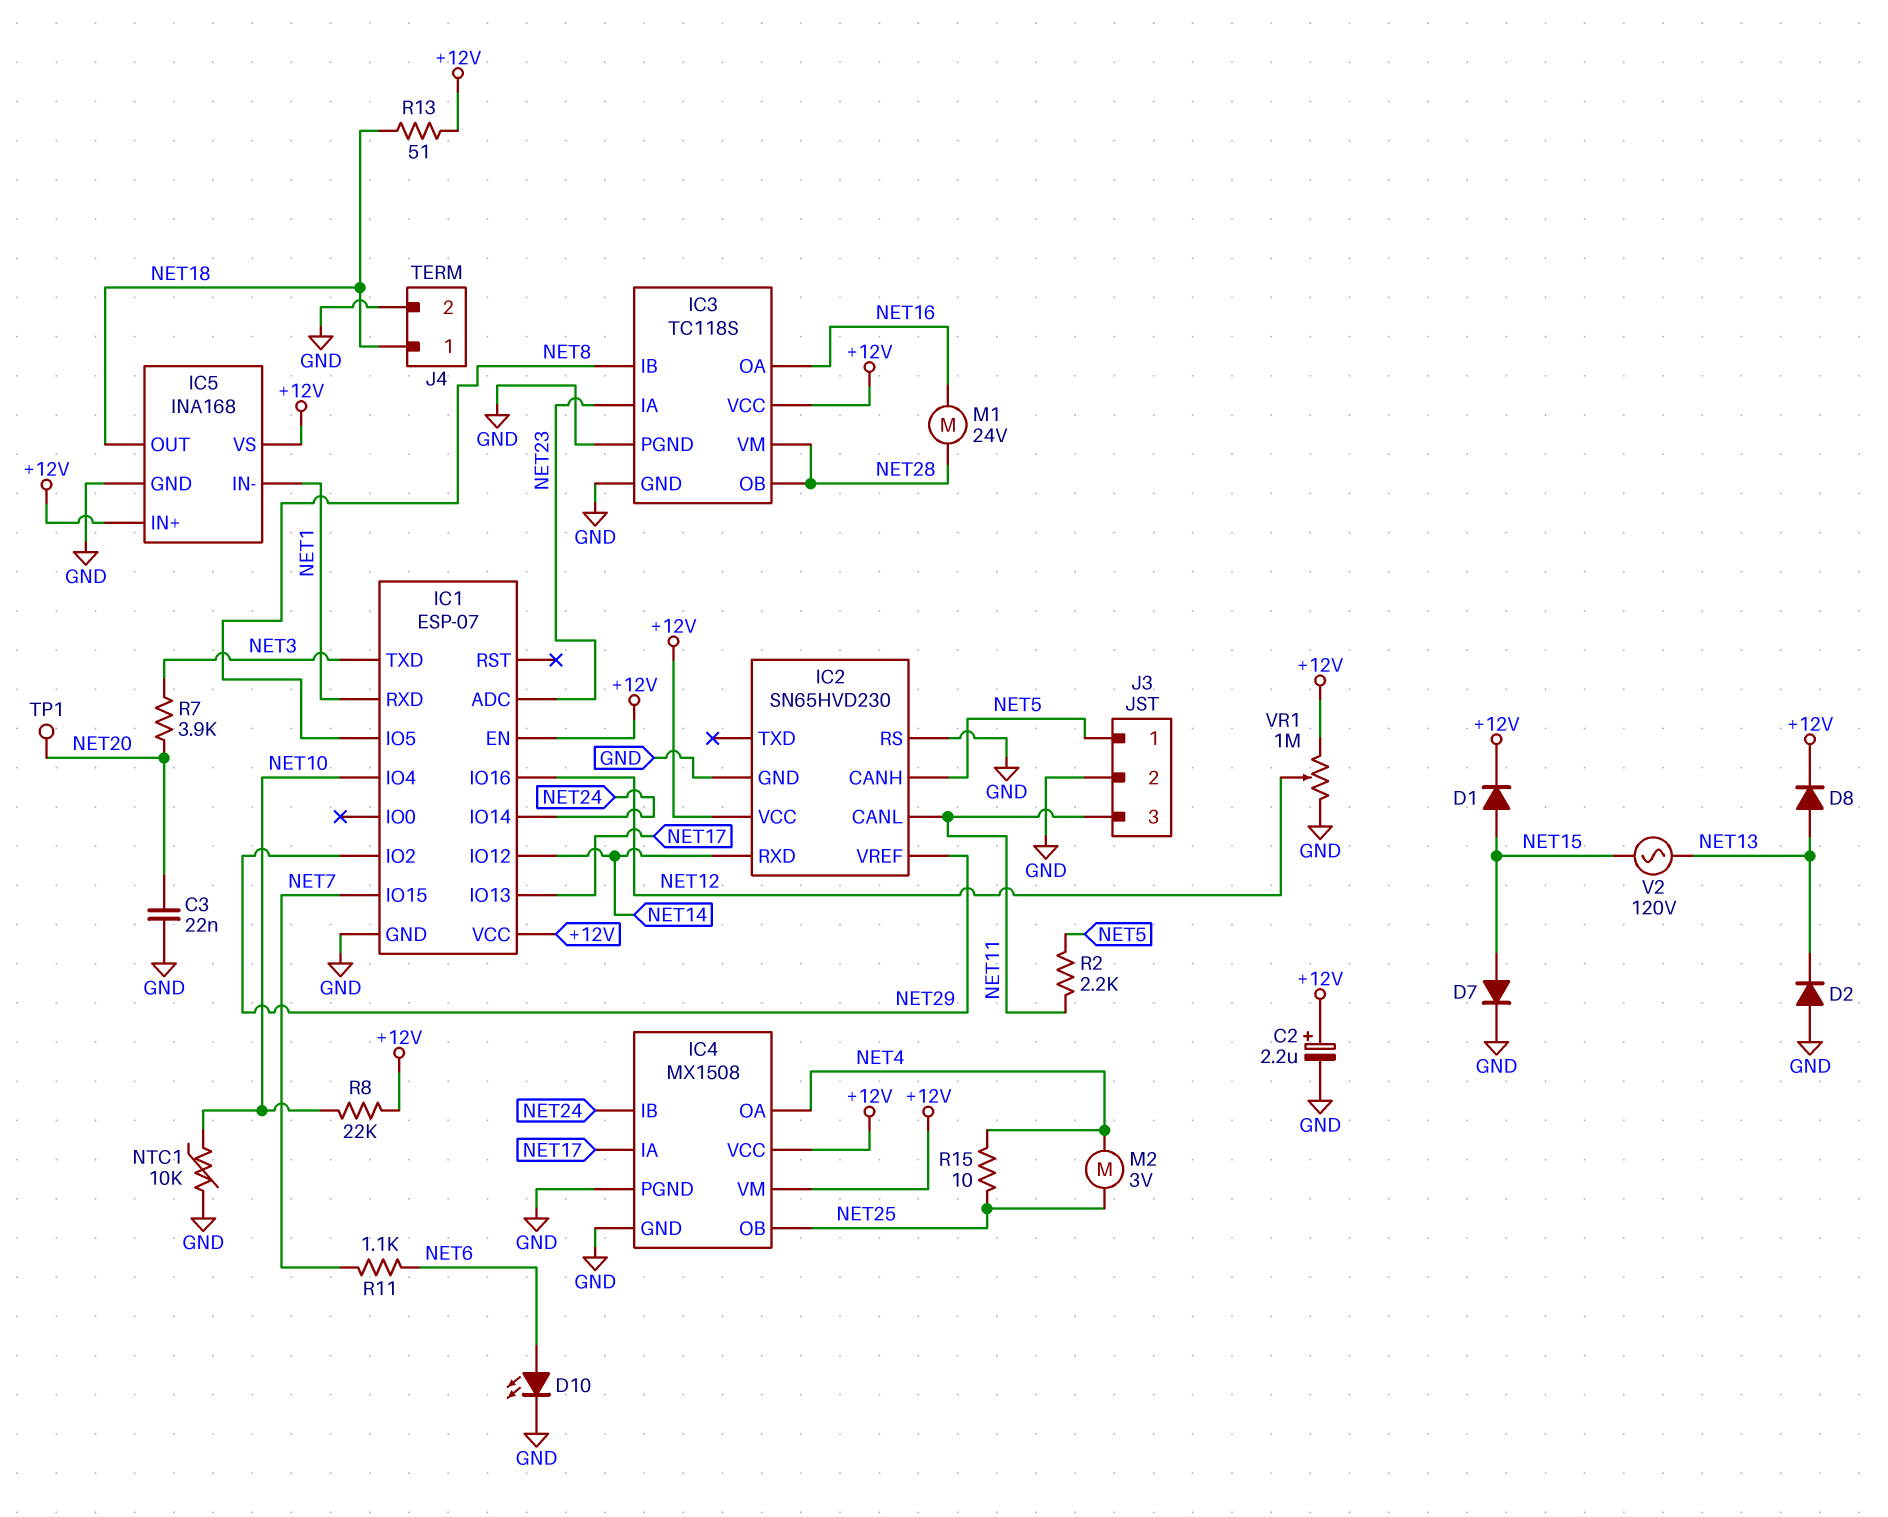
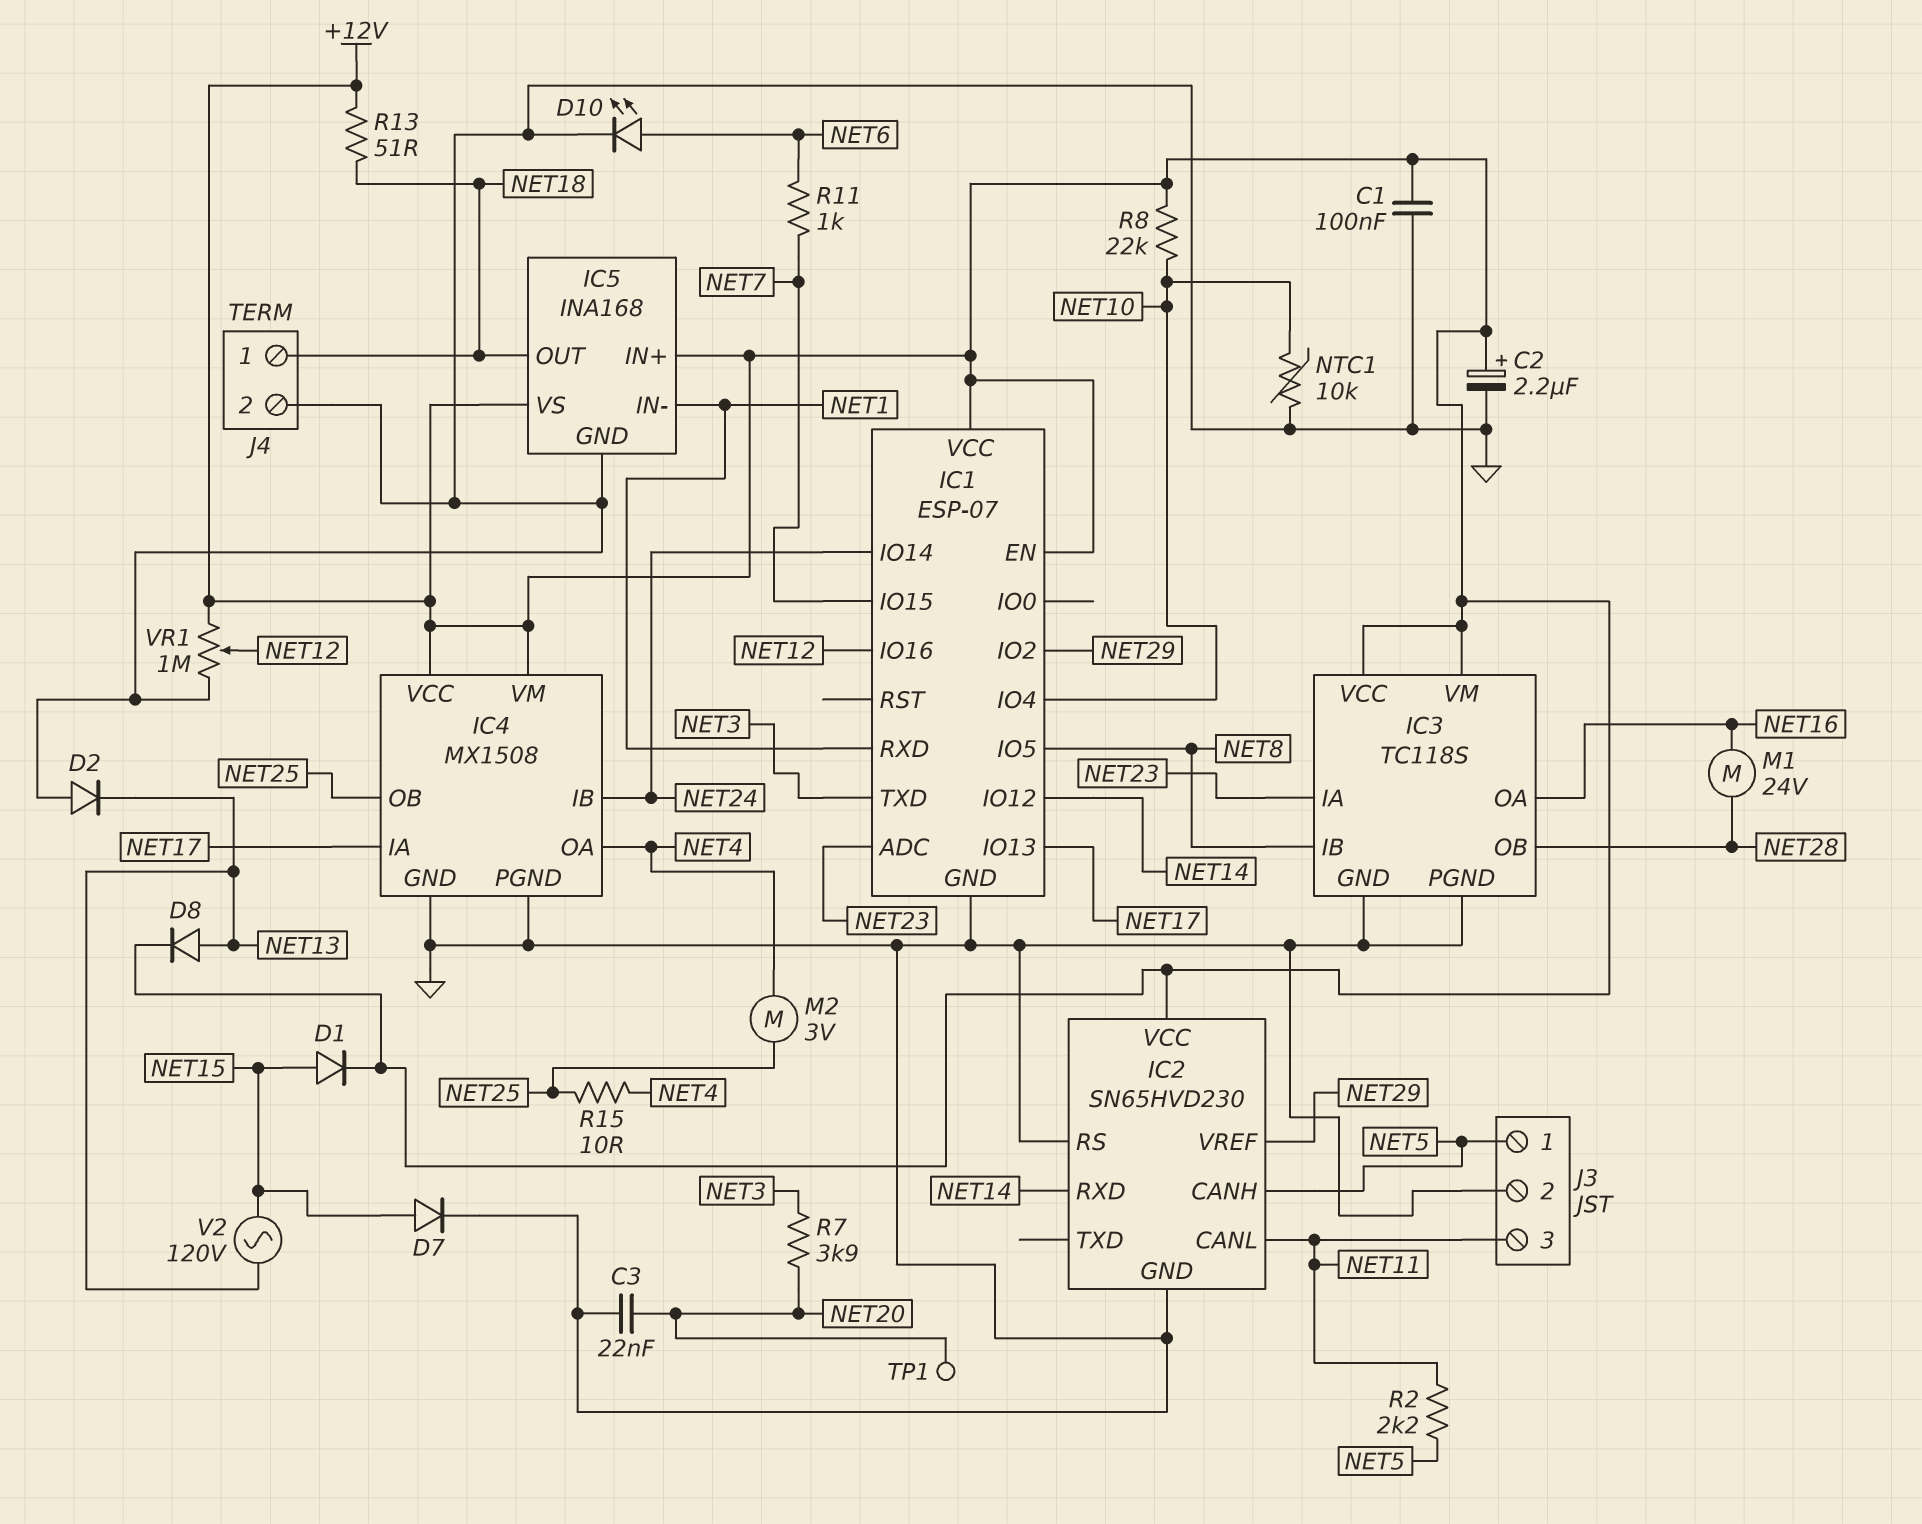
C1: none -> 100nF (+12V, GND)
IC3 pin VM: NET28 -> +12V
R11: 1.1k (NET6, NET7) -> 1k (NET6, NET7)

